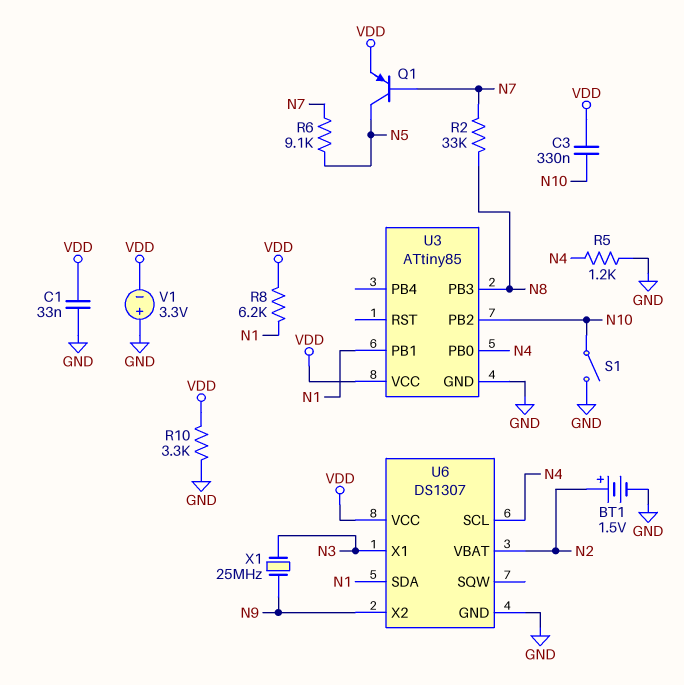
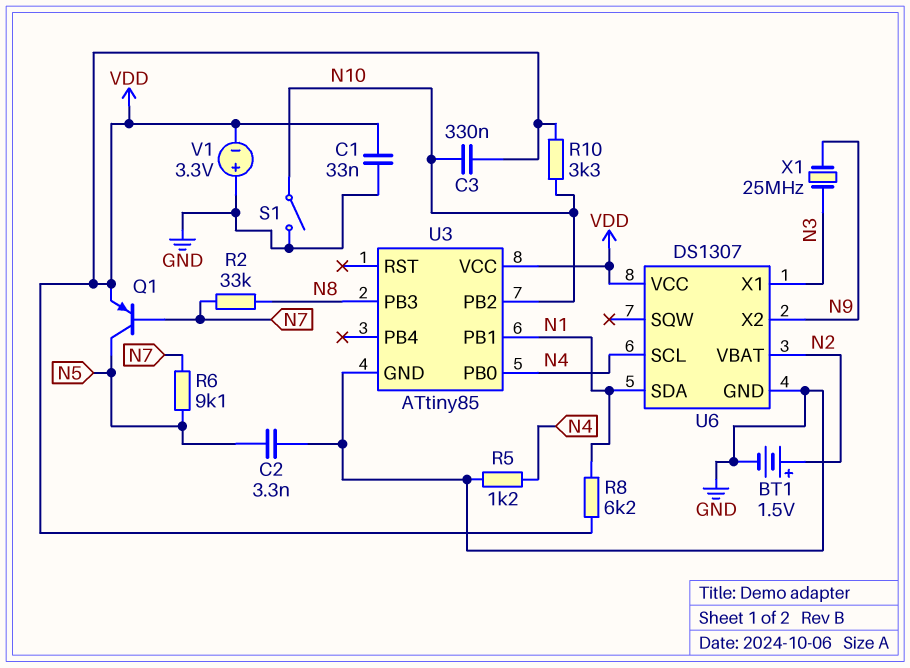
C2: none -> 3.3nF (GND, N5)
R10: 3.3k (GND, VDD) -> 3.3k (N10, VDD)

